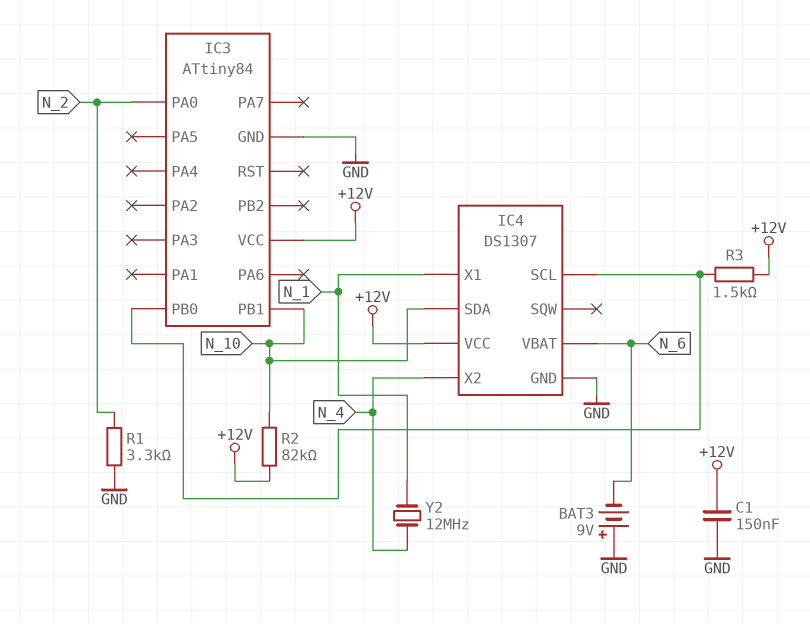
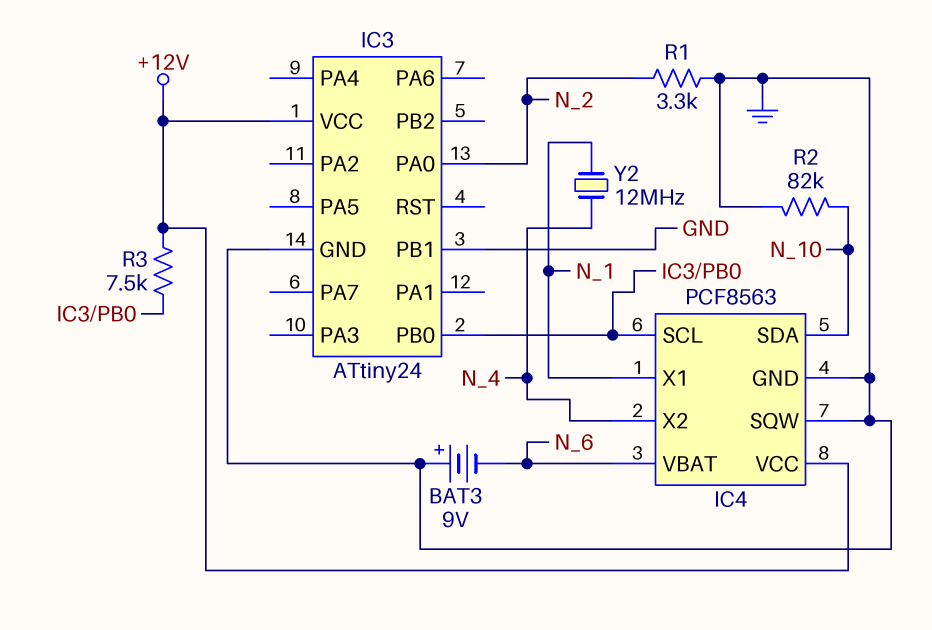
C1: 150nF (+12V, GND) -> none
IC3: ATtiny84 -> ATtiny24
IC3 pin PB1: N_10 -> GND
IC4: DS1307 -> PCF8563
IC4 pin SQW: none -> GND
R2: 82k (+12V, N_10) -> 82k (GND, N_10)
R3: 1.5k (+12V, IC3/PB0) -> 7.5k (+12V, IC3/PB0)

